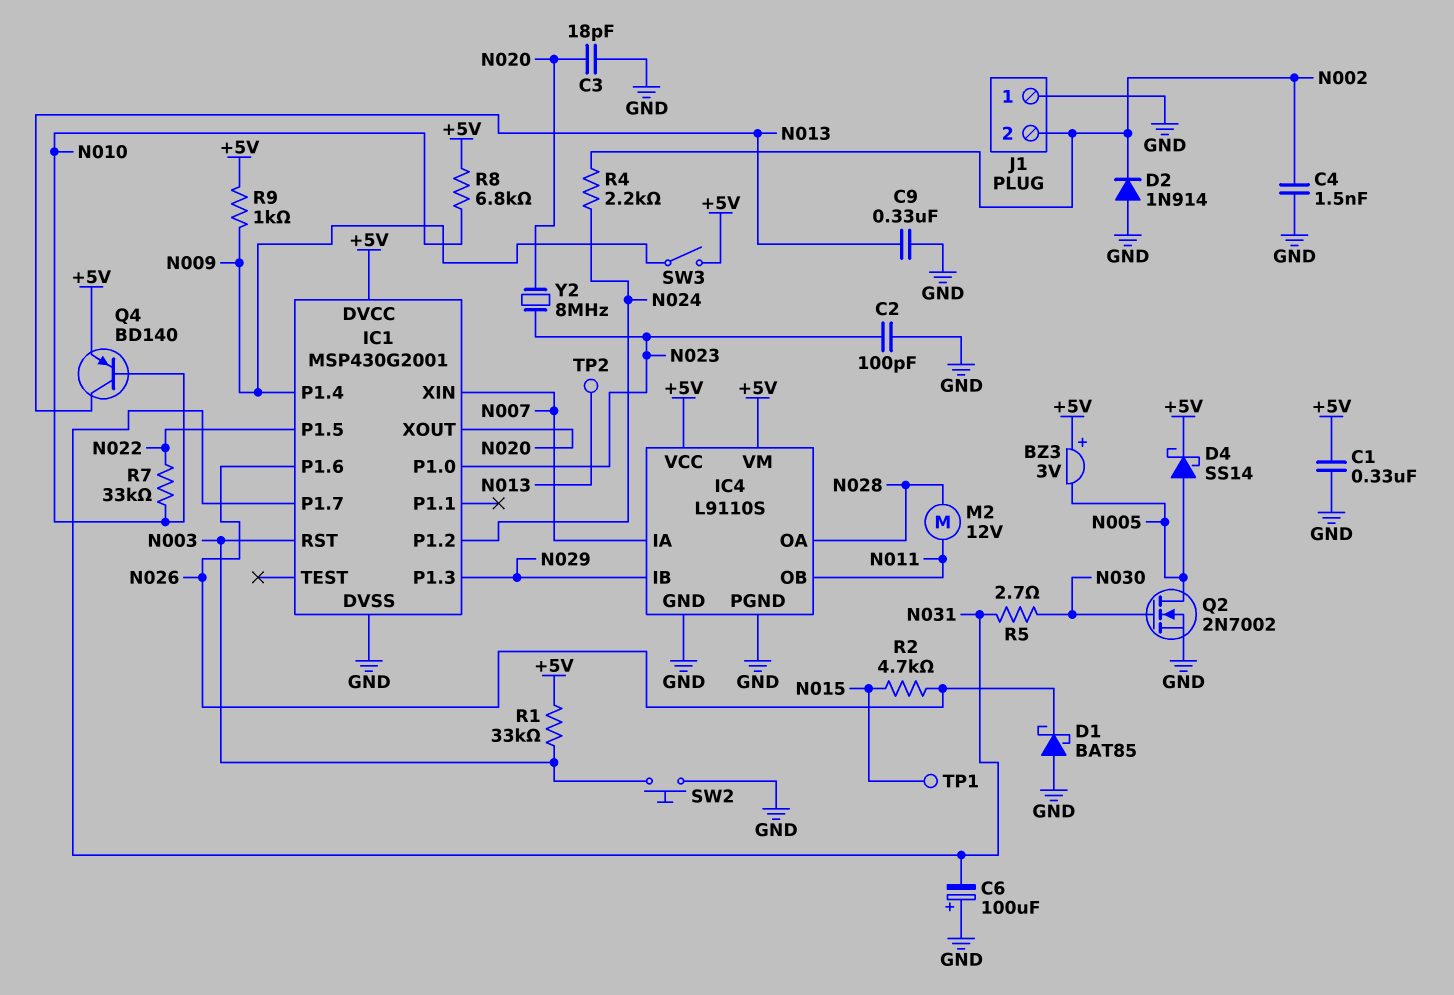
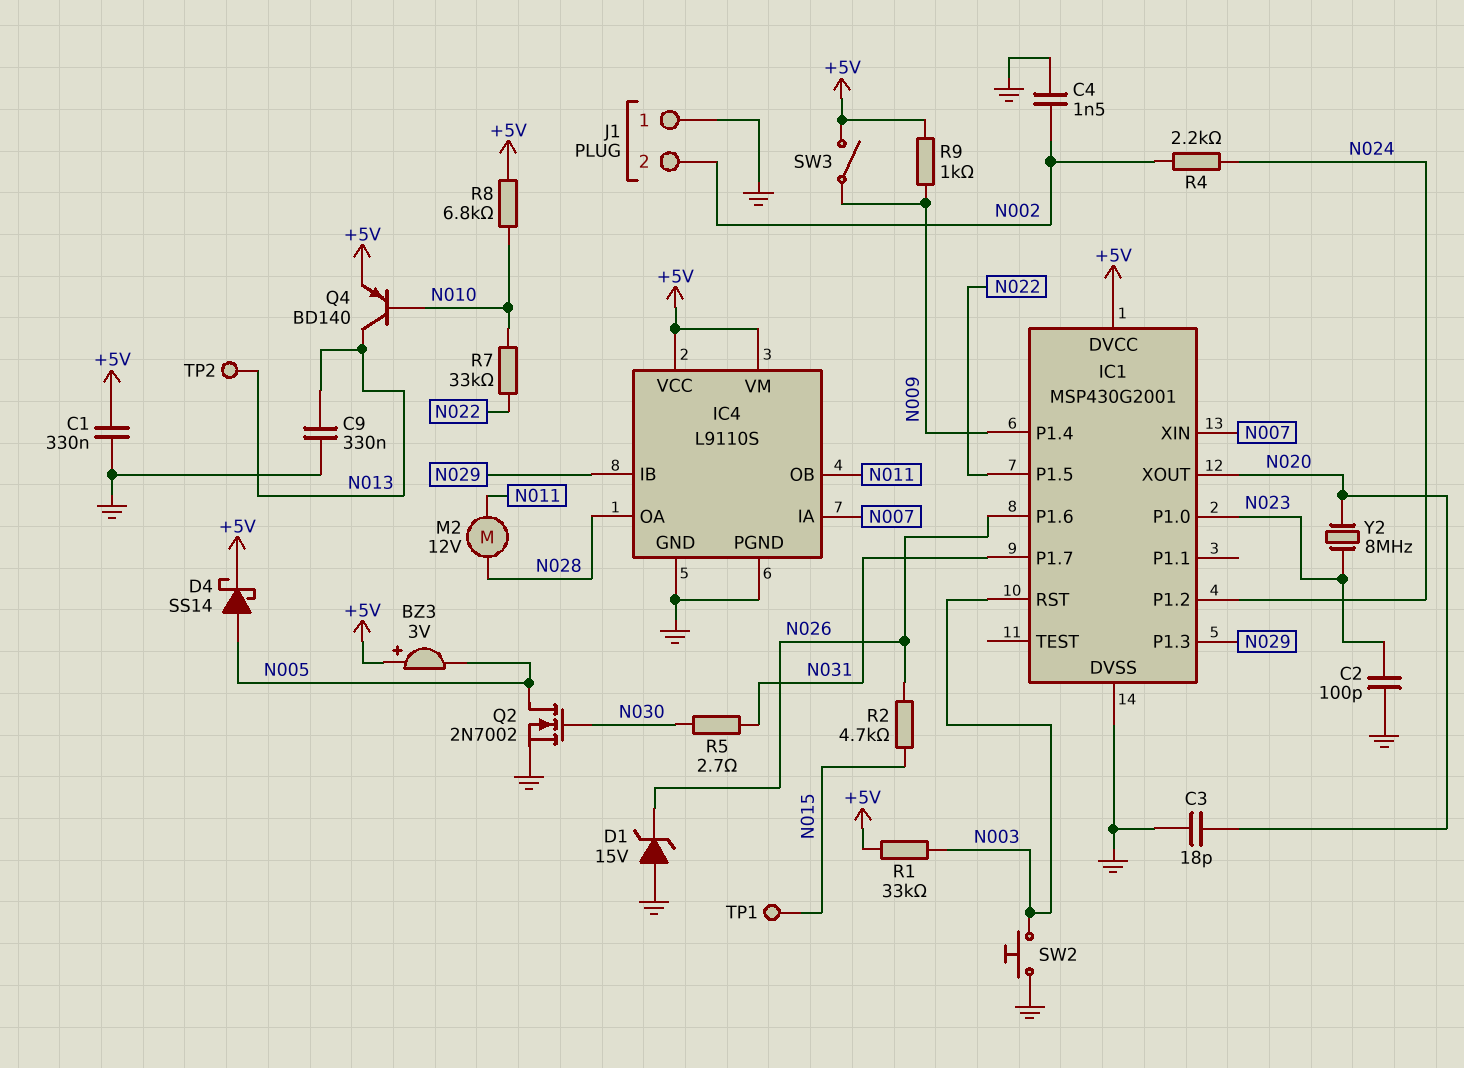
C6: 100uF (plus GND, minus N031) -> none
D1: schottky BAT85 (A GND, K N026) -> zener 15V (A GND, K N026)
D2: diode 1N914 (A GND, K N002) -> none

